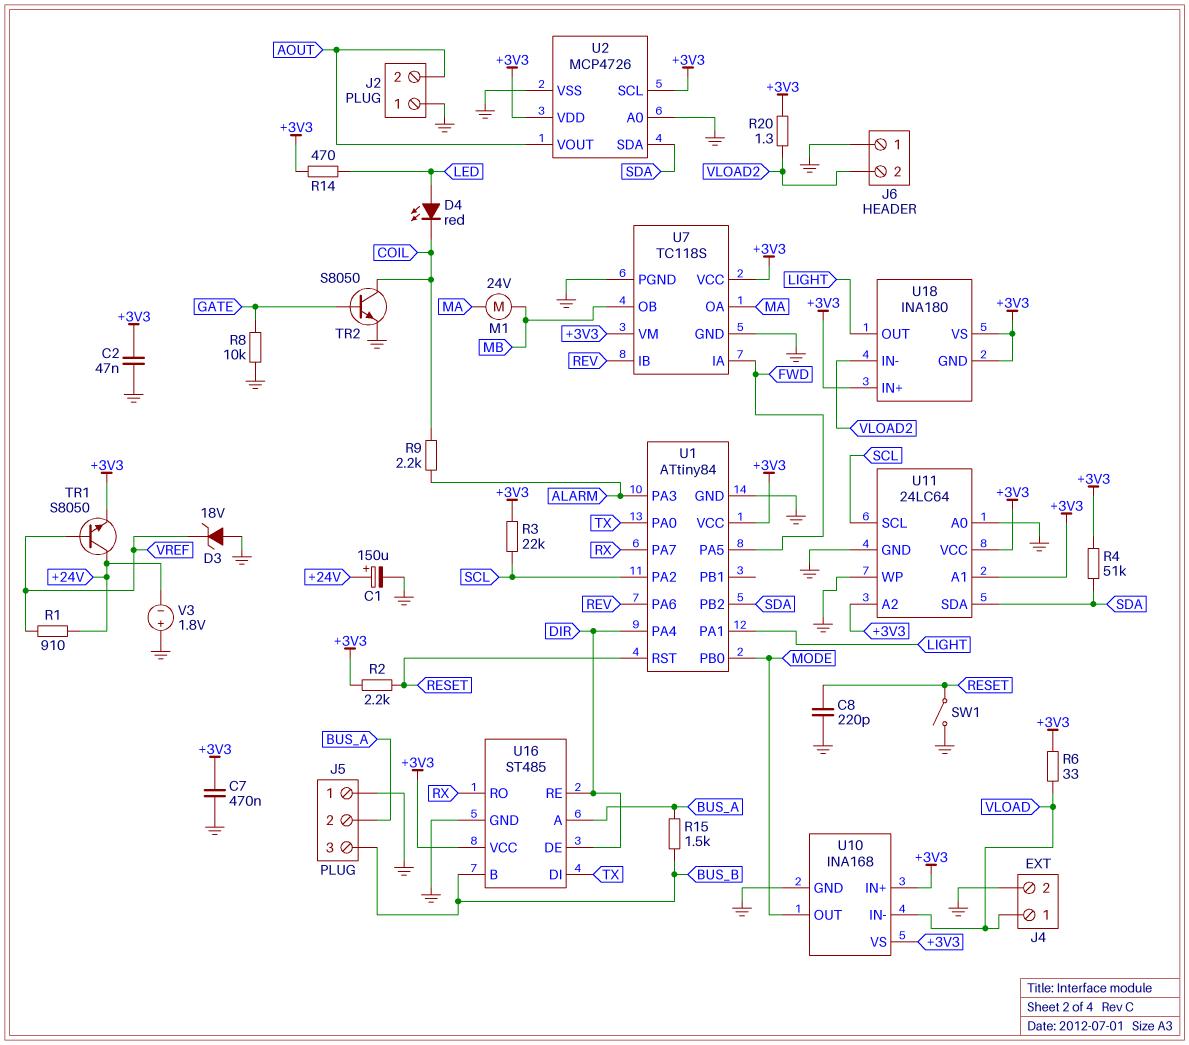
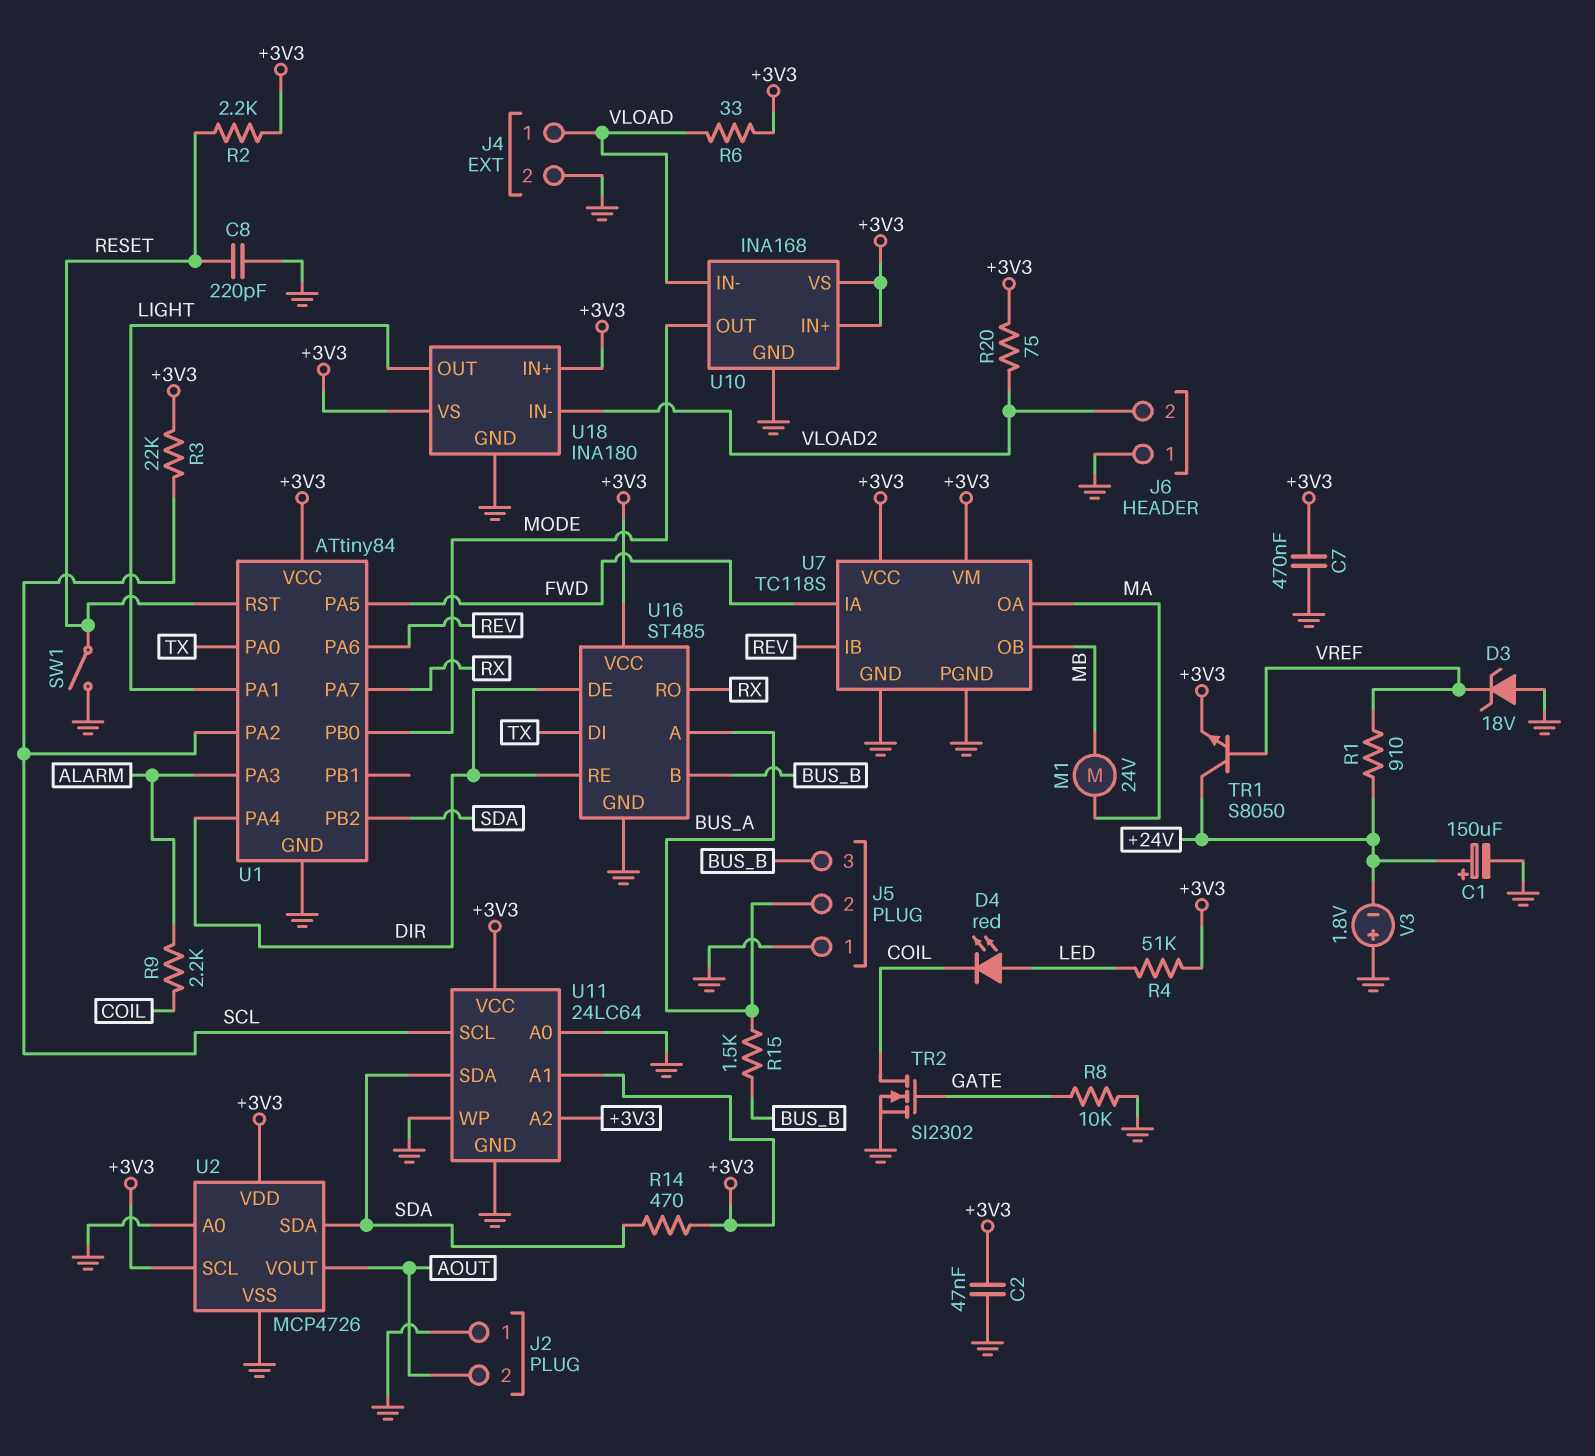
R4: 51k (+3V3, SDA) -> 51k (+3V3, LED)
R14: 470 (+3V3, LED) -> 470 (+3V3, SDA)
R20: 1.3 (+3V3, VLOAD2) -> 75 (+3V3, VLOAD2)
TR2: NPN S8050 (B GATE, C COIL, E GND) -> NMOS SI2302 (G GATE, D COIL, S GND)
U18 pin GND: +3V3 -> GND

